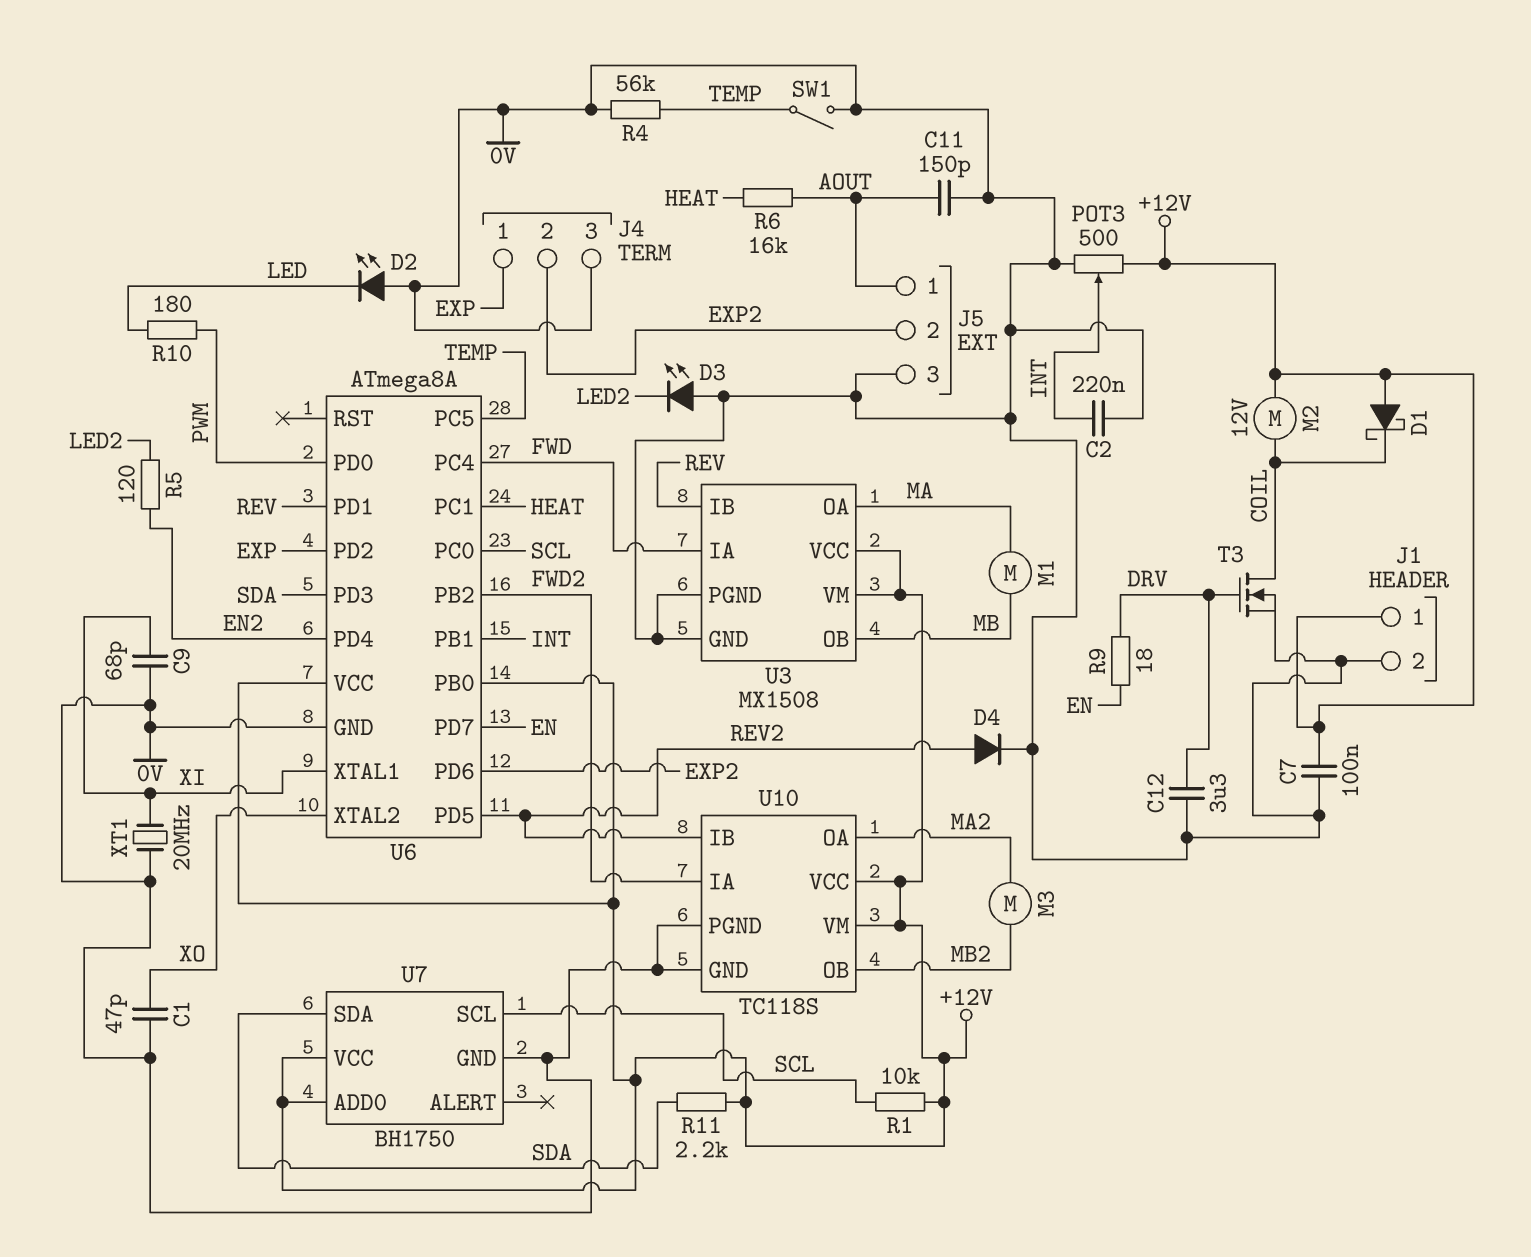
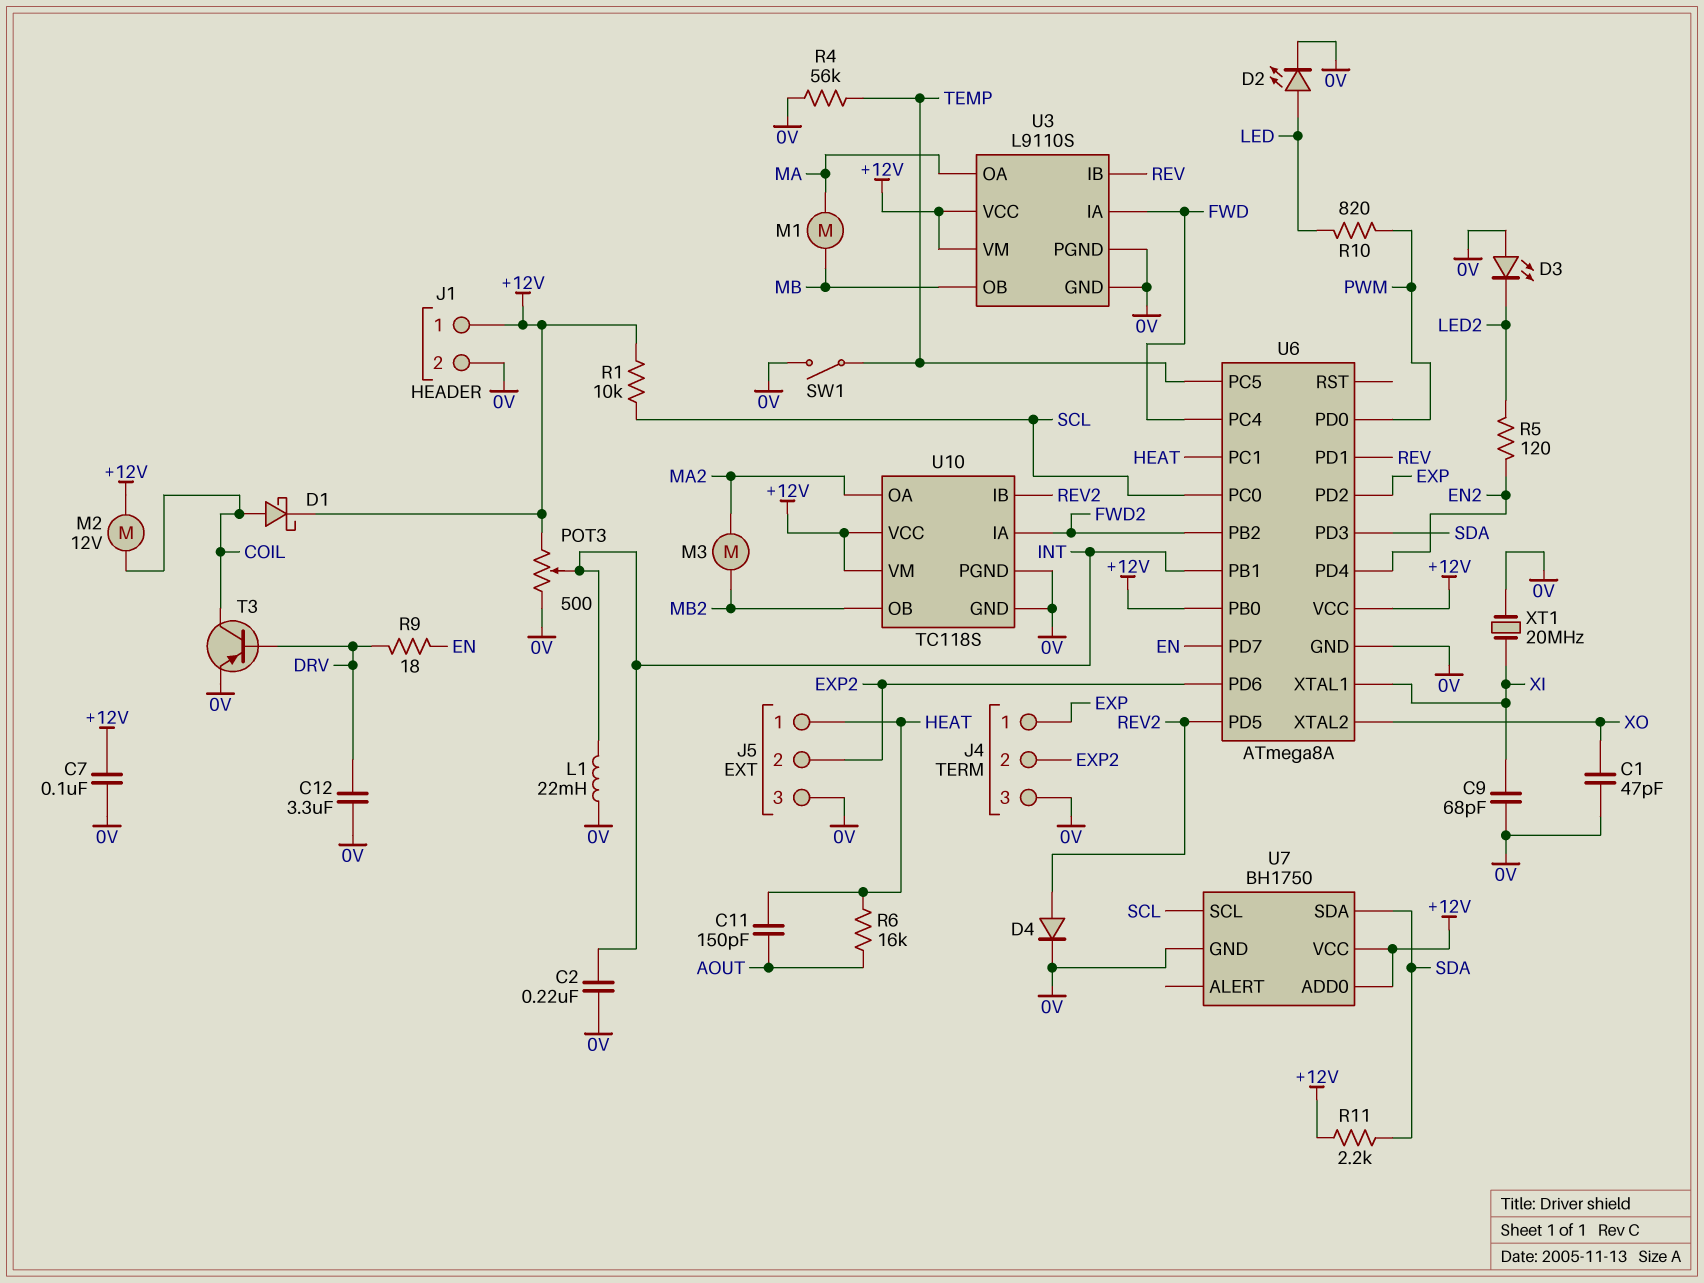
C11: 150pF (0V, AOUT) -> 150pF (AOUT, HEAT)
D1: schottky (A +12V, K COIL) -> schottky (A COIL, K +12V)
D2: LED (A 0V, K LED) -> LED (A LED, K 0V)
J5 pin 1: AOUT -> HEAT
L1: none -> 22mH (0V, INT)
R10: 180 (LED, PWM) -> 820 (LED, PWM)
T3: NMOS (G DRV, D COIL, S 0V) -> PNP (B DRV, C COIL, E 0V)
U3: MX1508 -> L9110S

